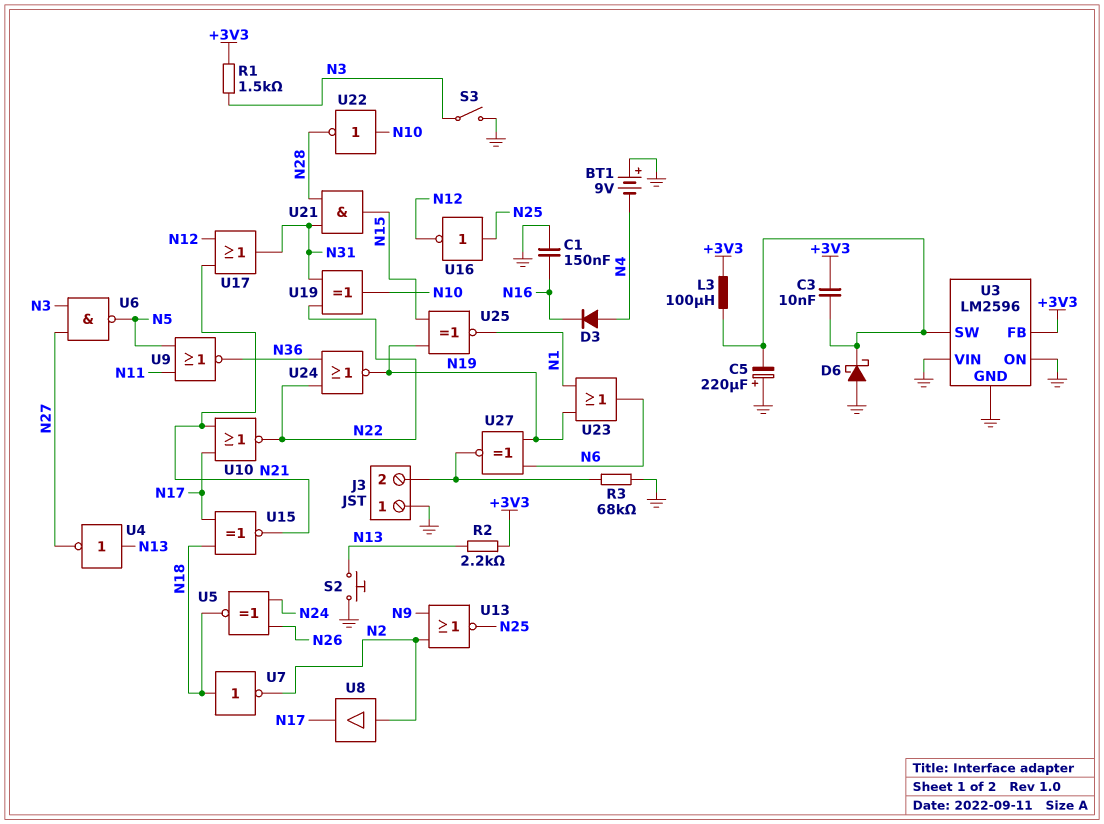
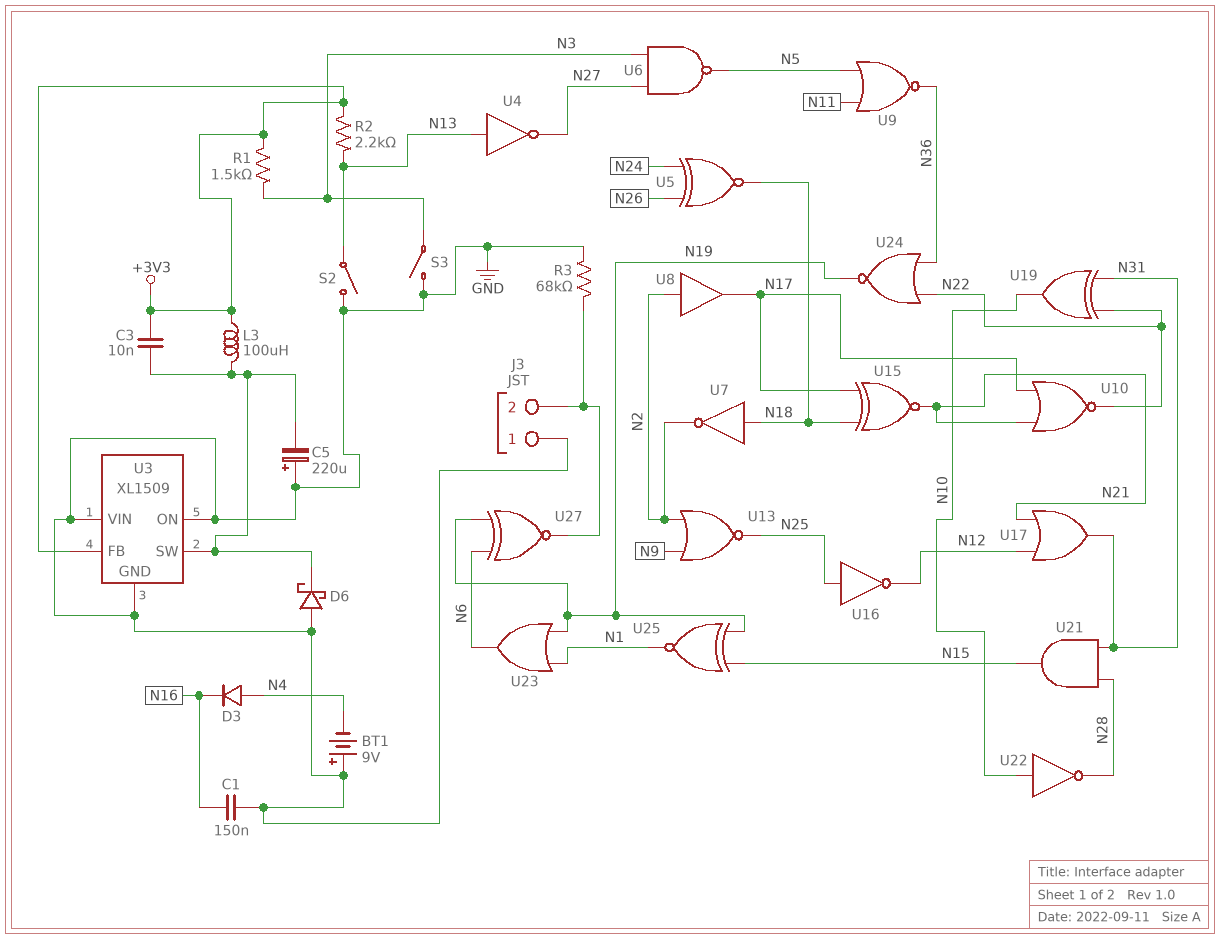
S2: button (GND, N13) -> switch (GND, N13)
U3: LM2596 -> XL1509

